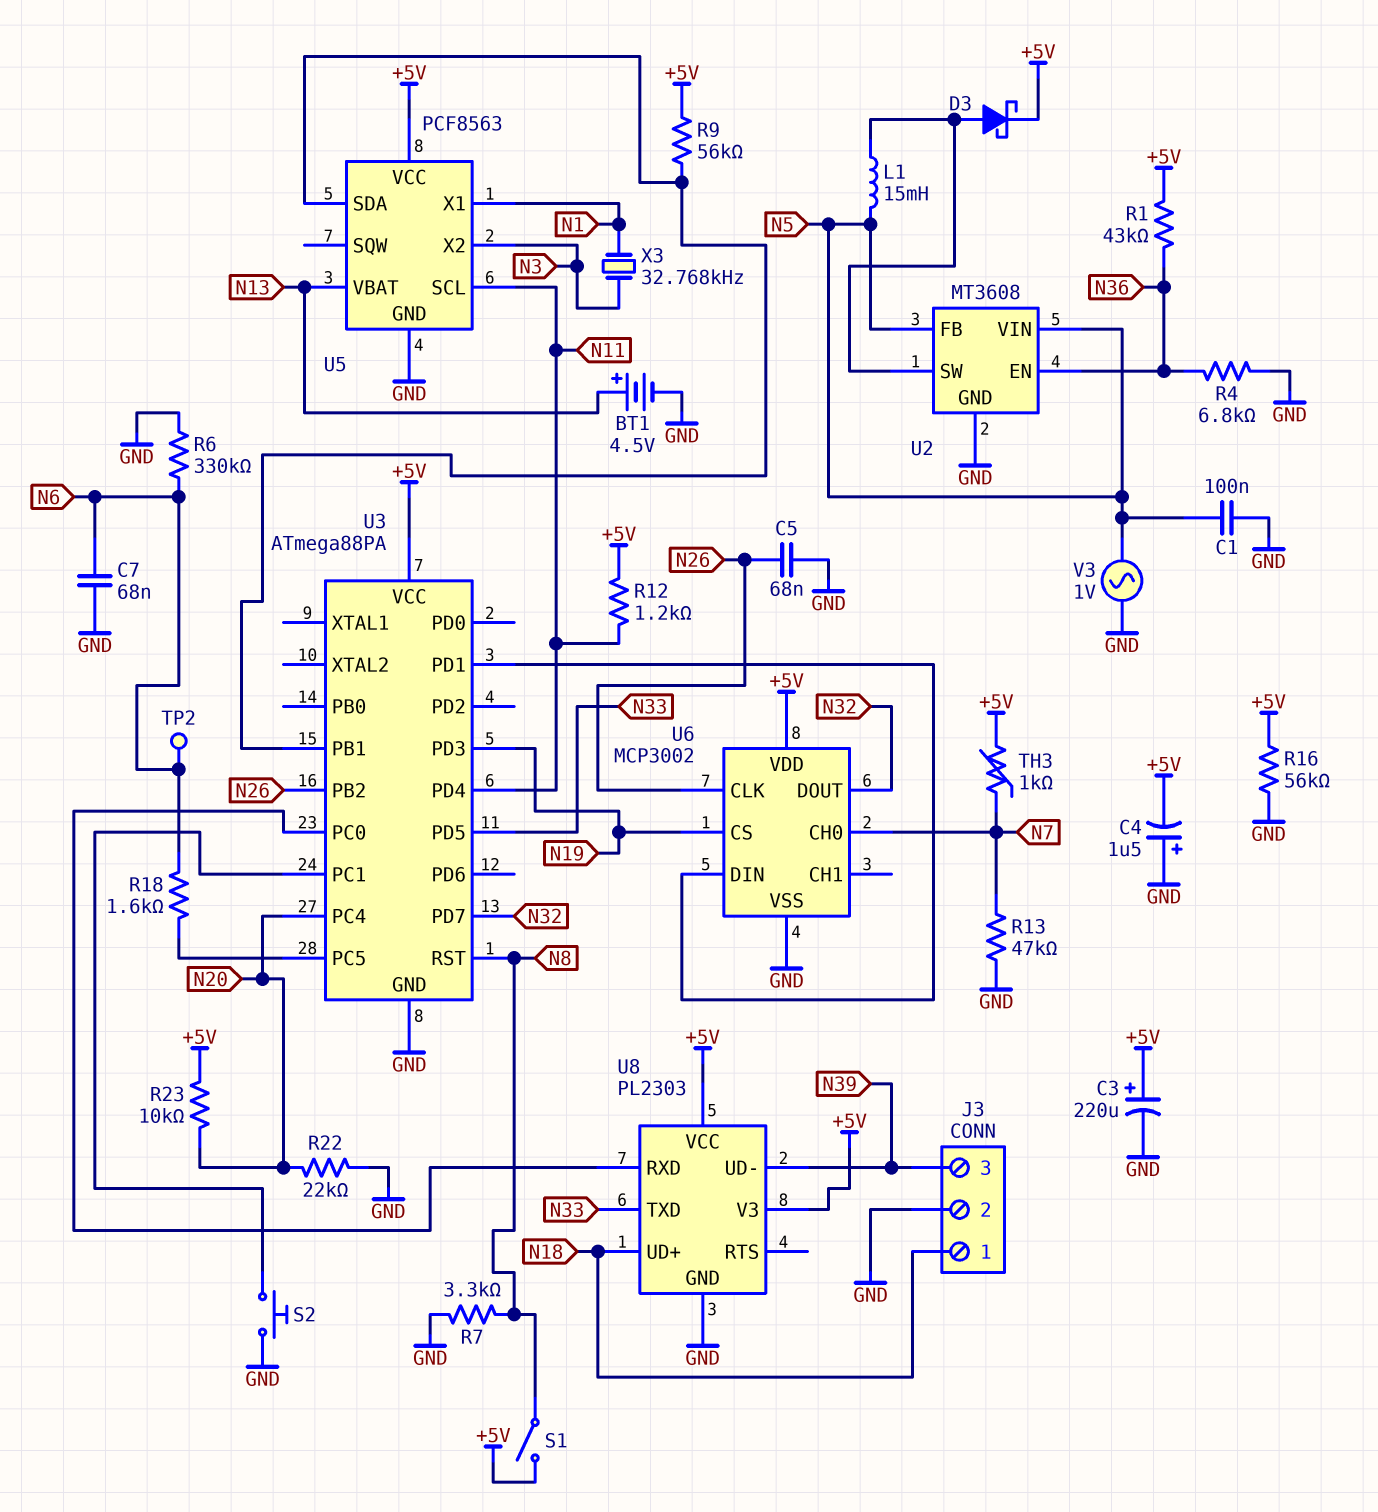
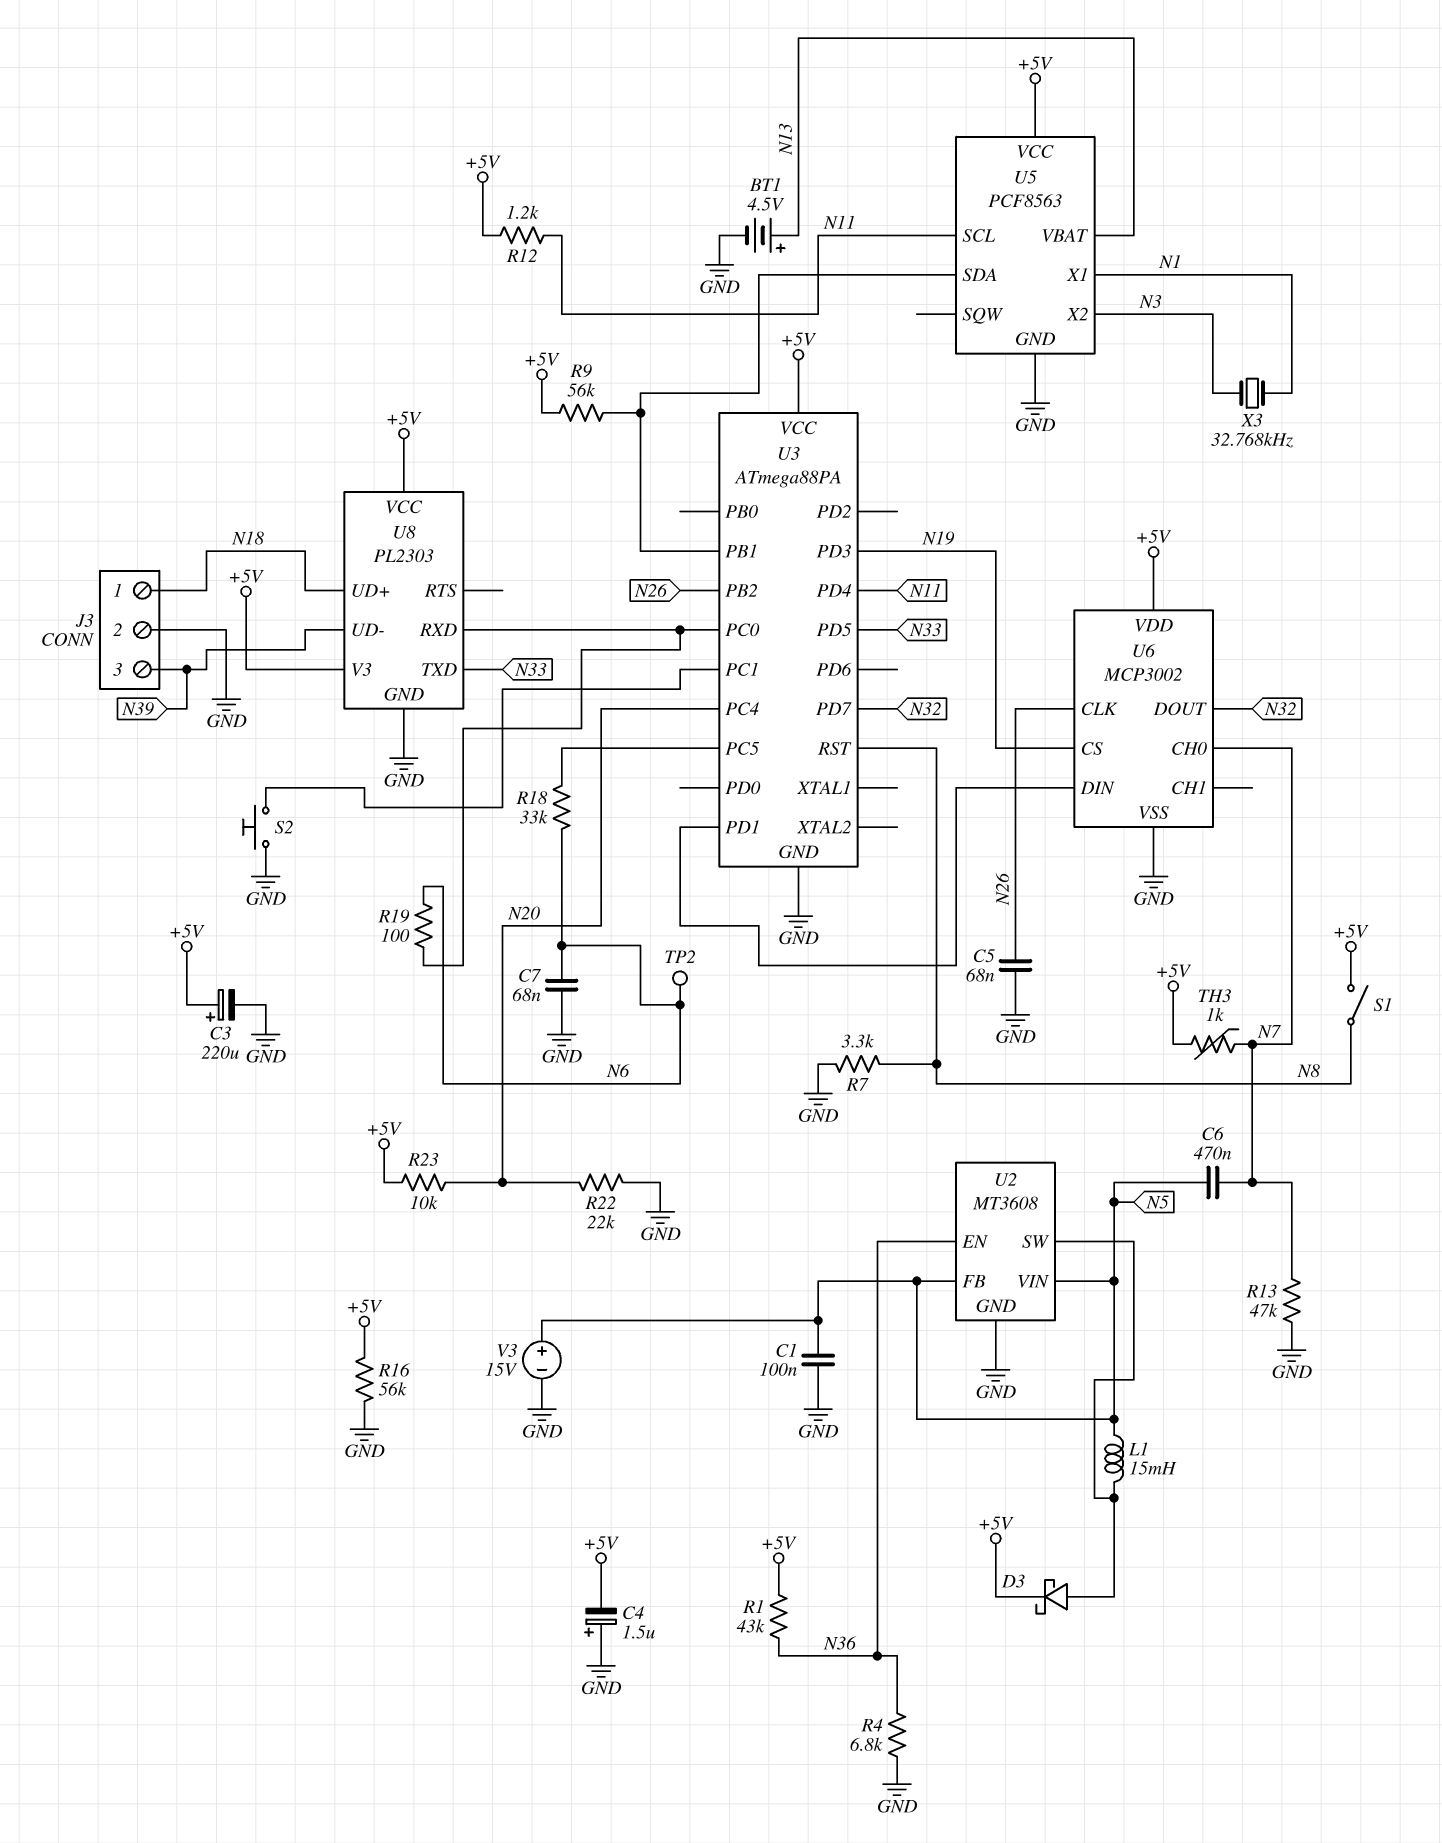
C6: none -> 470nF (N5, N7)
R6: 330k (GND, N6) -> none
R18: 1.6k (N6, U3/PC5) -> 33k (N6, U3/PC5)
R19: none -> 100 (N6, U3/PC0)
V3: AC 1V (GND, N5) -> 15V (plus N5, minus GND)

